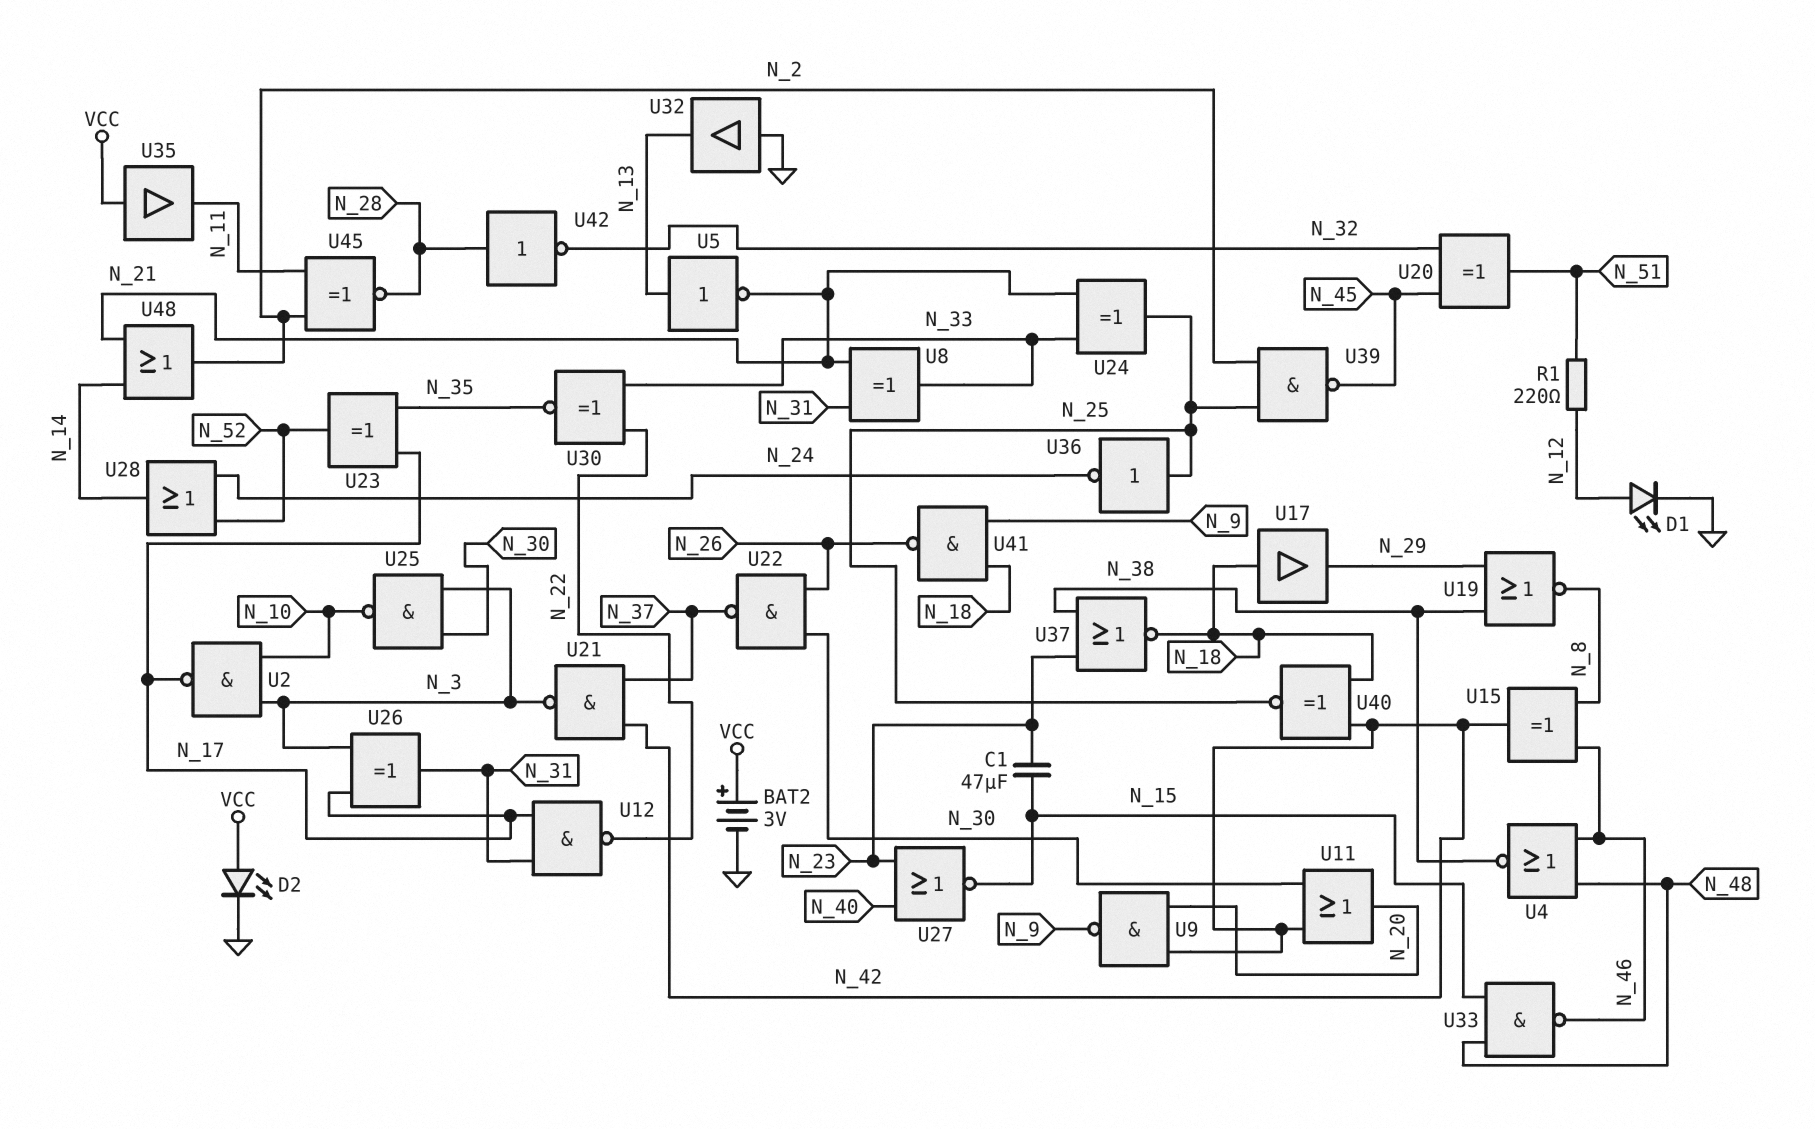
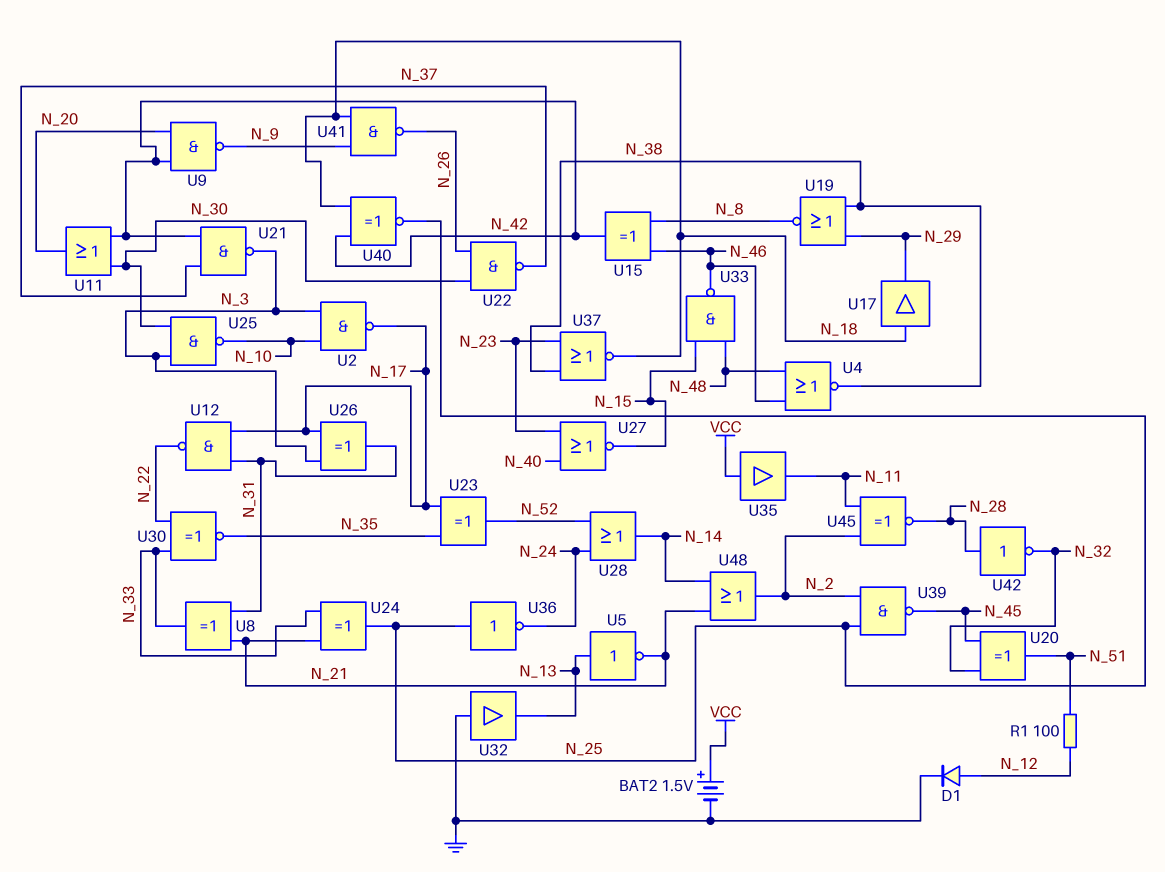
BAT2: 3V (plus VCC, minus GND) -> 1.5V (plus VCC, minus GND)
C1: 47uF (N_15, N_23) -> none
D1: LED (A N_12, K GND) -> diode (A N_12, K GND)
D2: LED (A VCC, K GND) -> none
R1: 220 (N_12, N_51) -> 100 (N_12, N_51)

